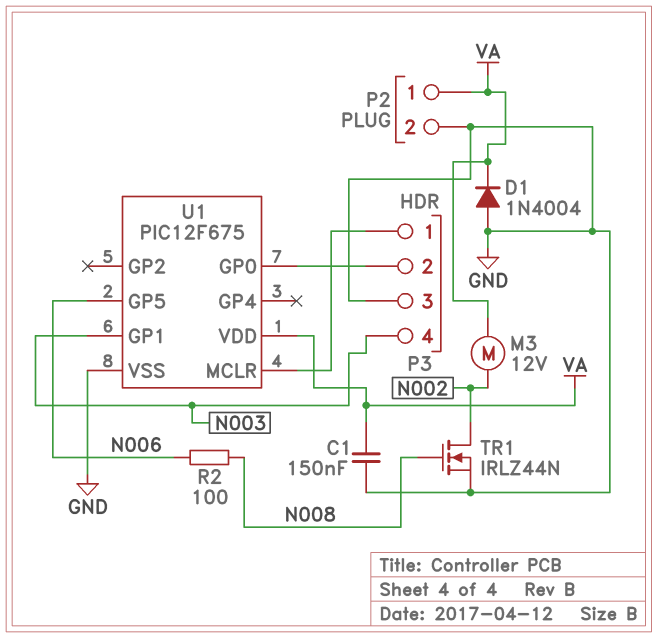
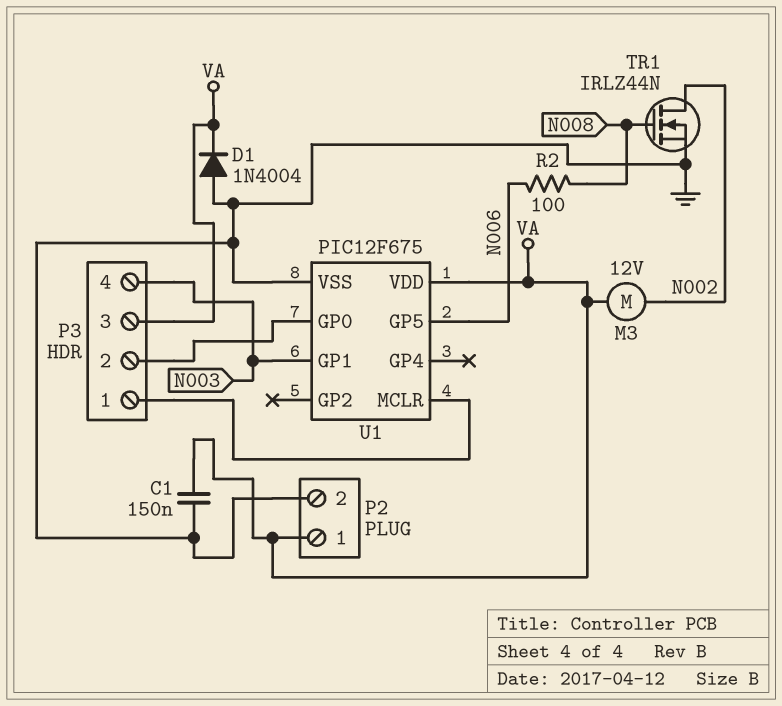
P3 pin 3: GND -> VA

